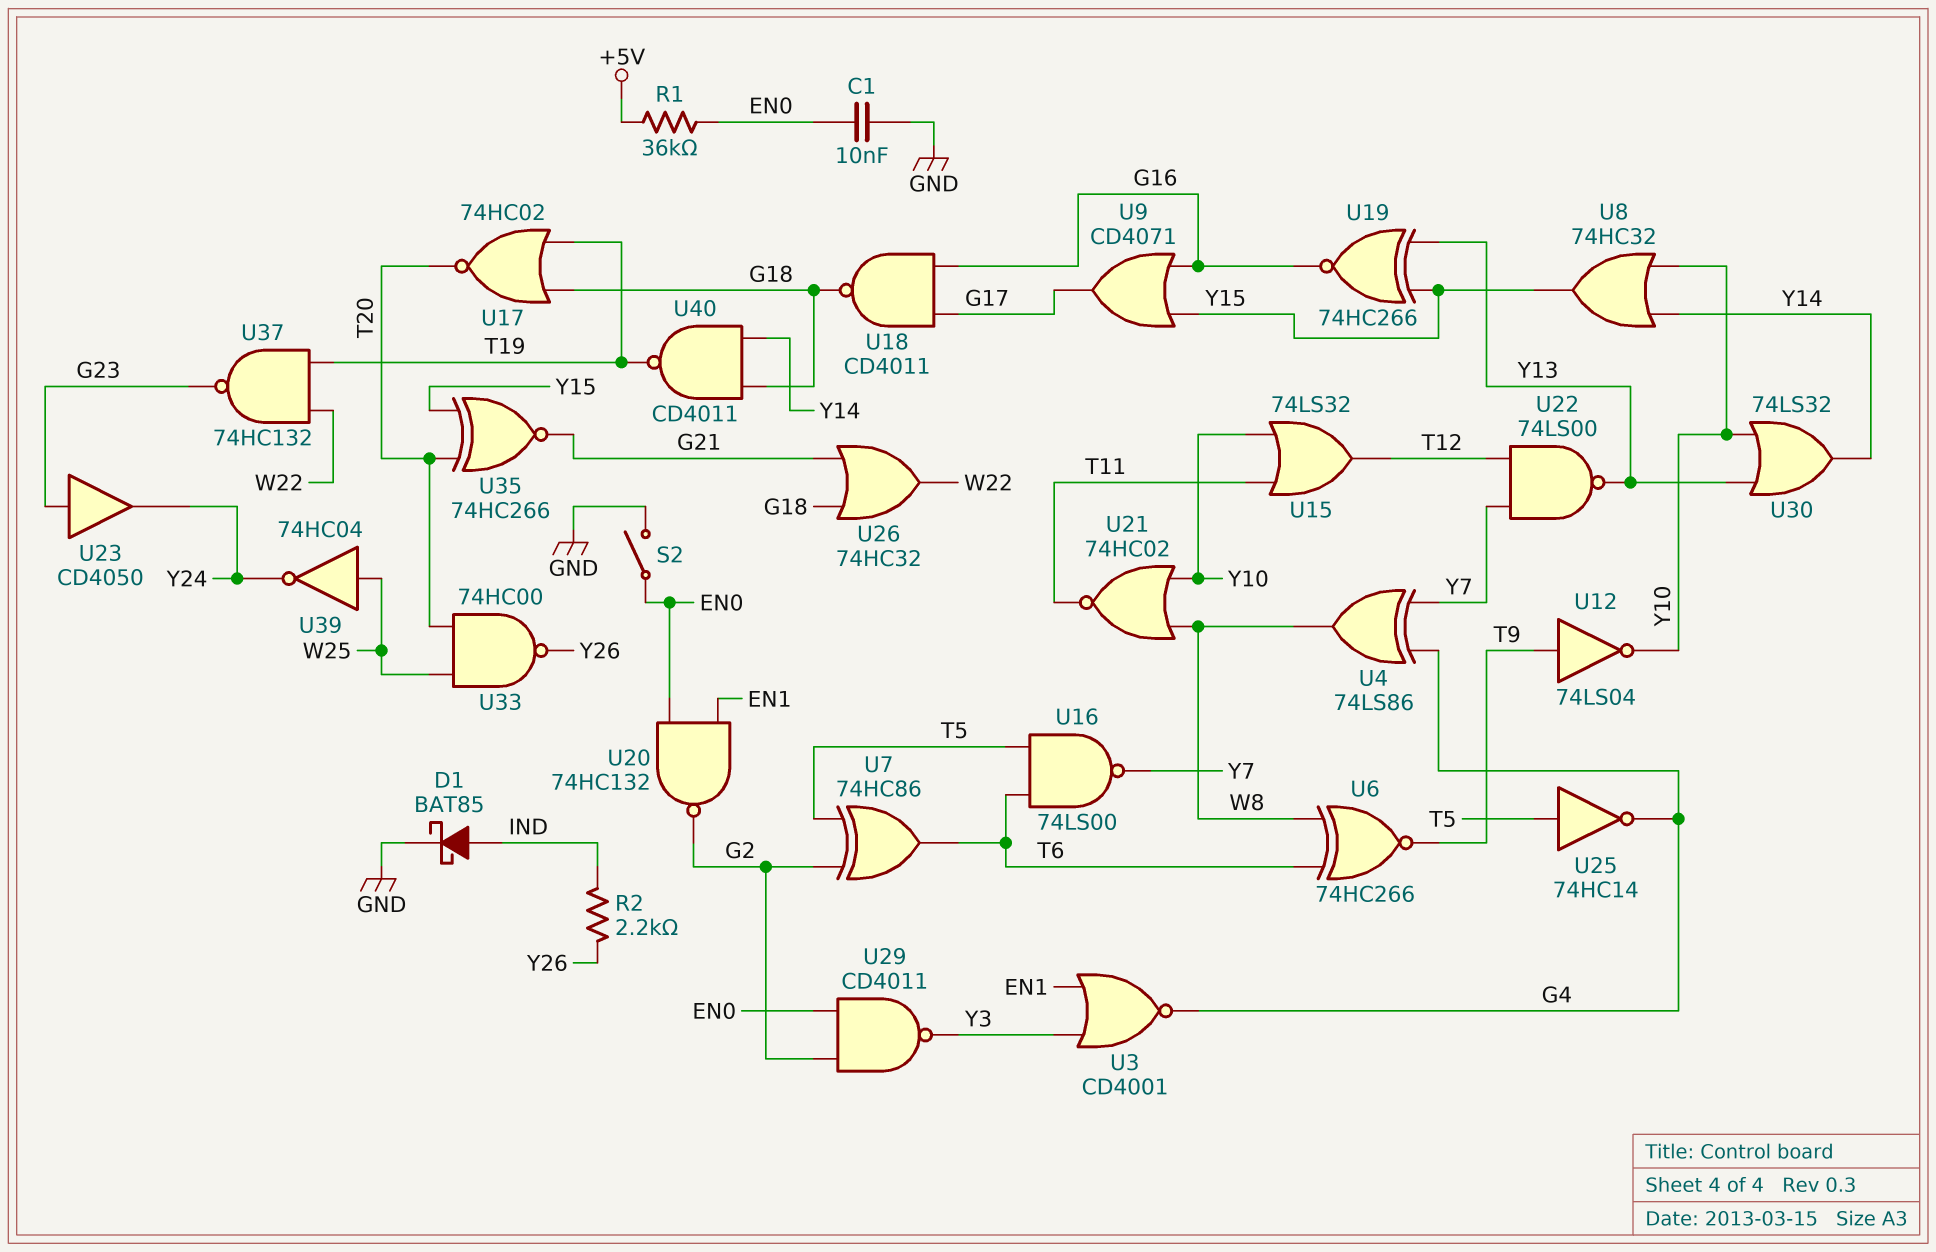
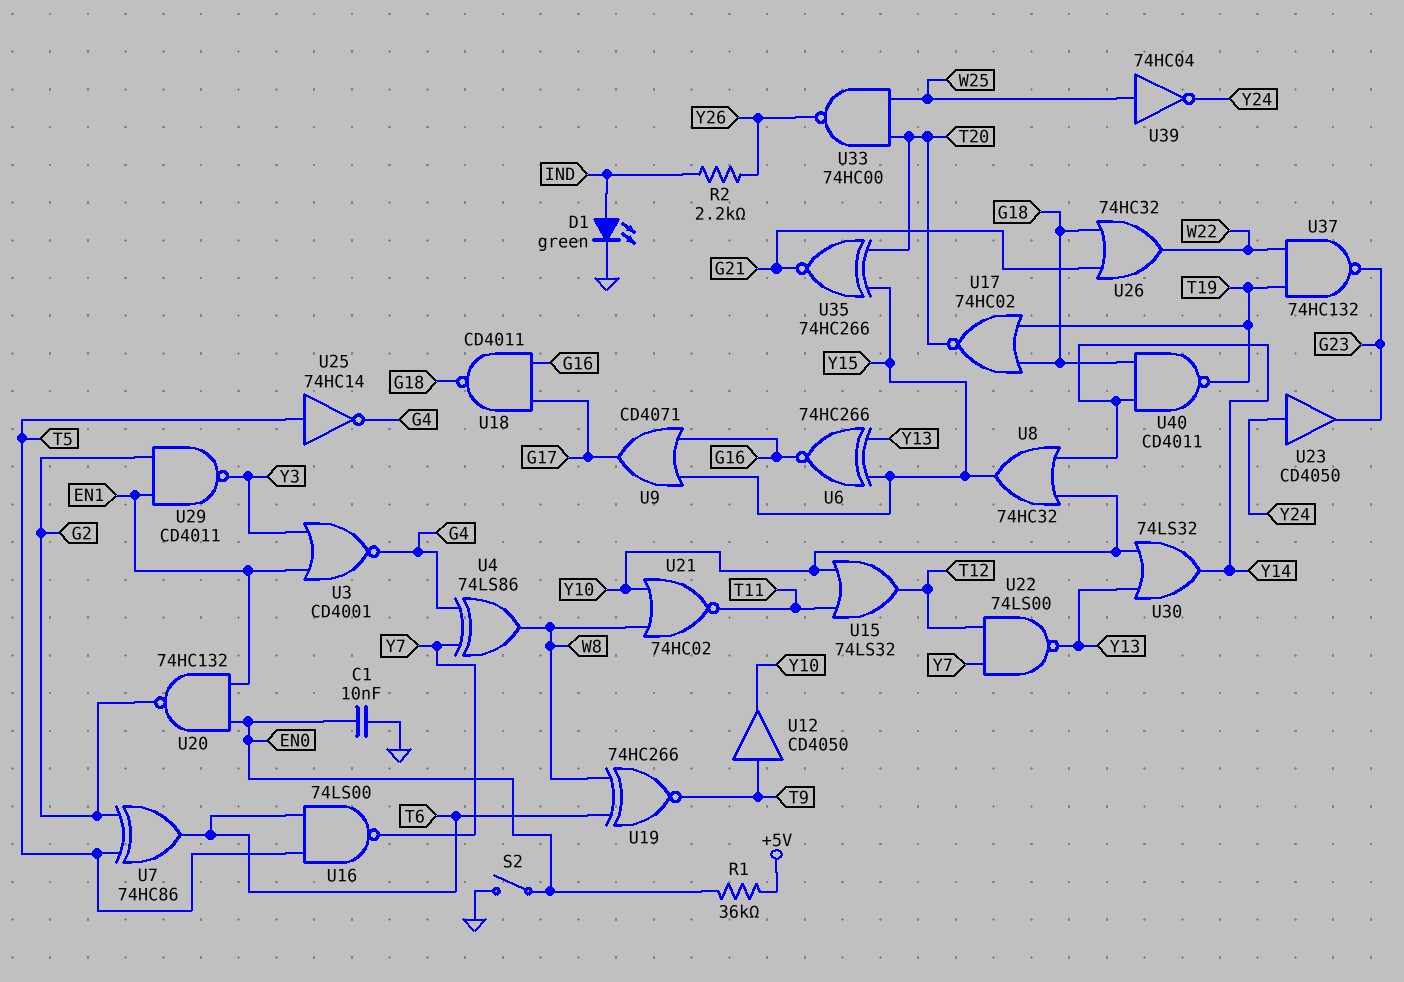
D1: schottky BAT85 (A IND, K GND) -> LED green (A IND, K GND)
U6: XNOR 74HC266 (in T6, in W8, out T9) -> XNOR 74HC266 (in Y13, in Y15, out G16)
U12: NOT 74LS04 (in T9, out Y10) -> buffer CD4050 (in T9, out Y10)
U19: XNOR 74HC266 (in Y13, in Y15, out G16) -> XNOR 74HC266 (in T6, in W8, out T9)
U23: buffer CD4050 (in G23, out Y24) -> buffer CD4050 (in Y24, out G23)
U29: NAND CD4011 (in EN0, in G2, out Y3) -> NAND CD4011 (in EN1, in G2, out Y3)

